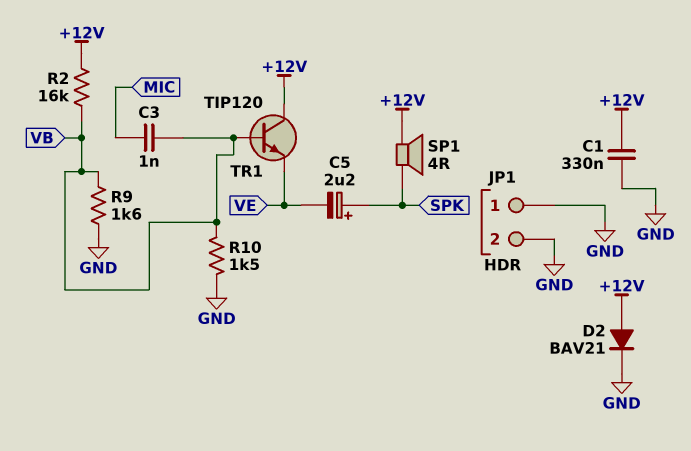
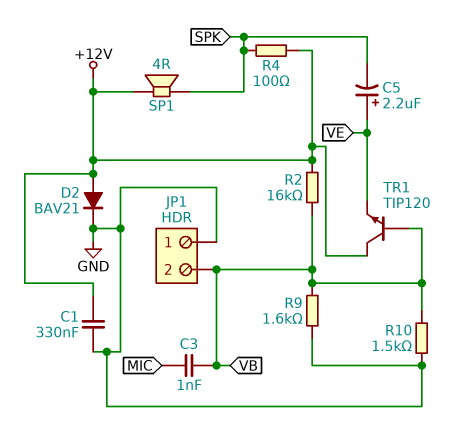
C5: 2.2uF (plus SPK, minus VE) -> 2.2uF (plus VE, minus SPK)
JP1 pin 2: GND -> VB
R4: none -> 100 (+12V, SPK)

